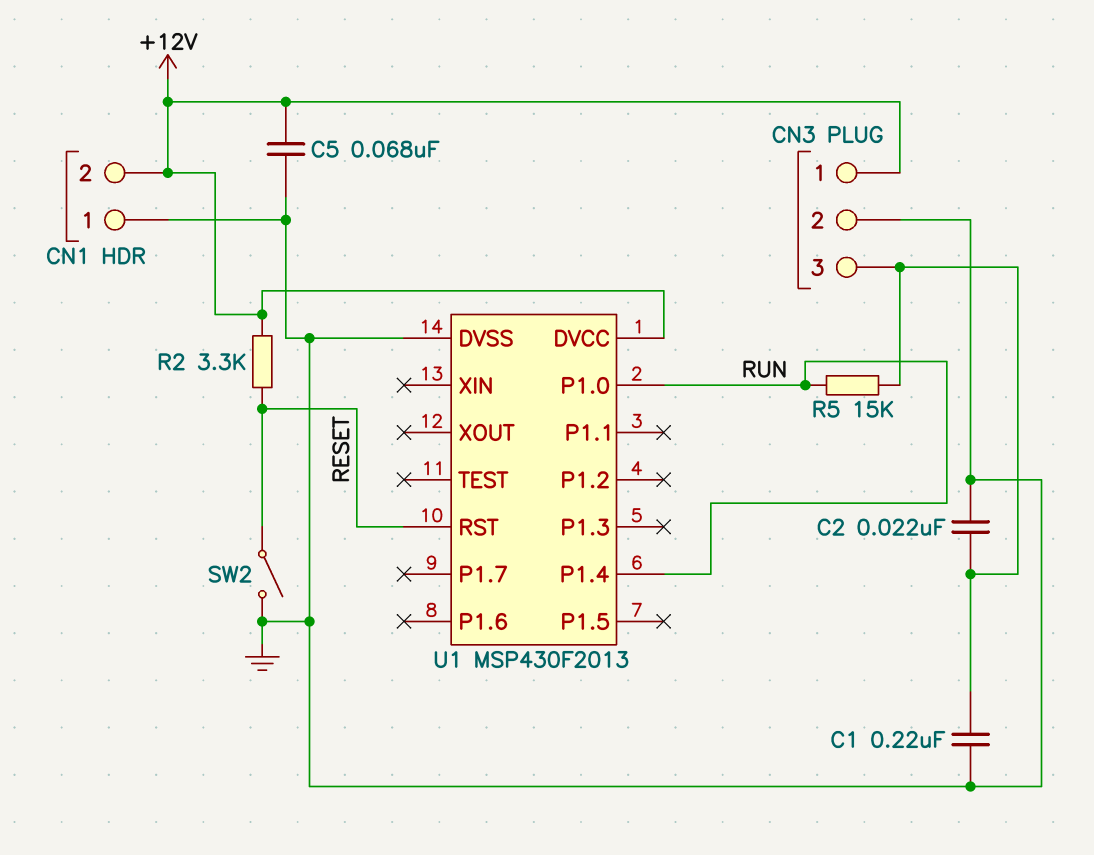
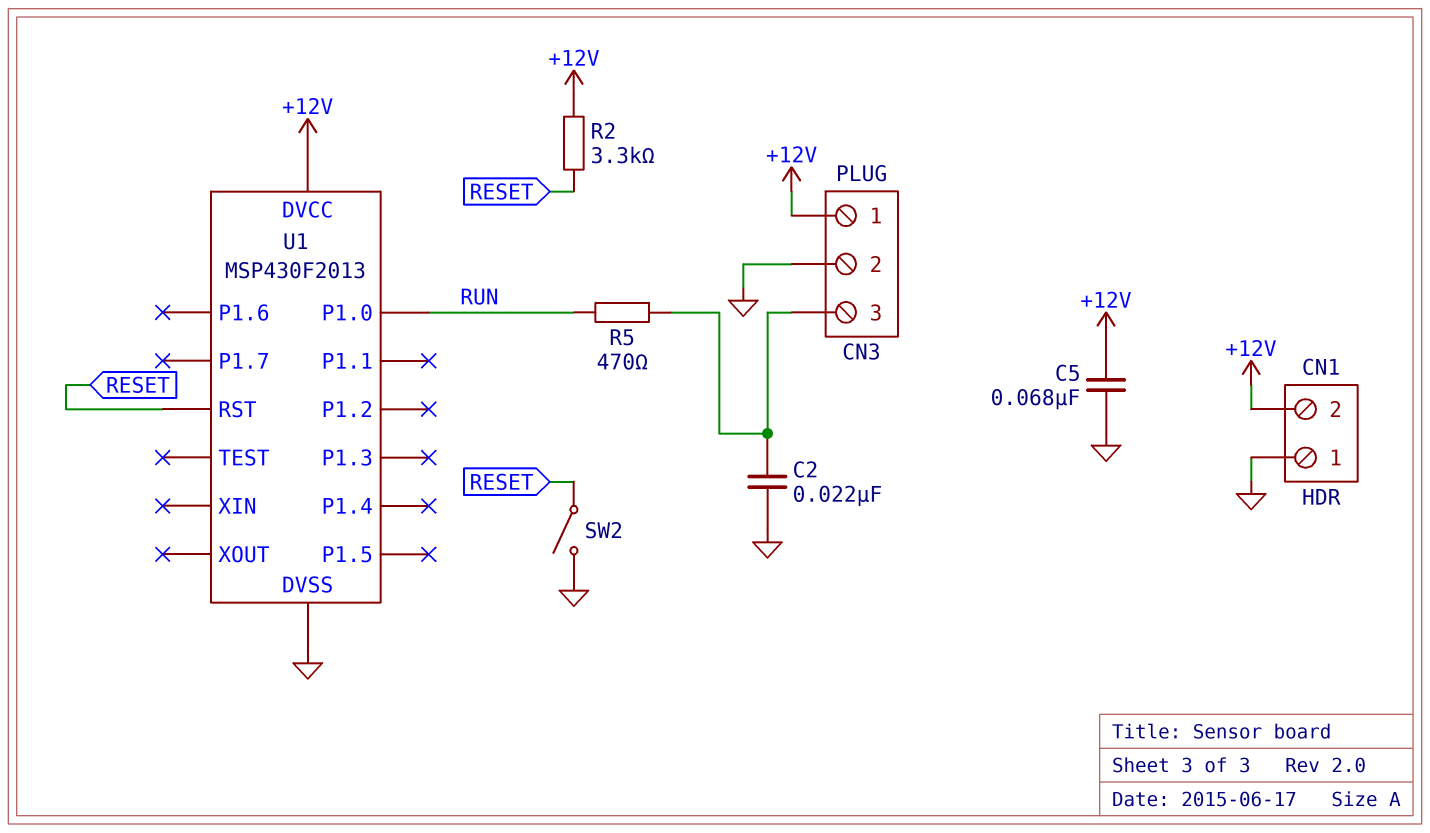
C1: 220nF (CN3/3, GND) -> none
R5: 15k (CN3/3, RUN) -> 470 (CN3/3, RUN)
U1 pin P1.4: RUN -> none

